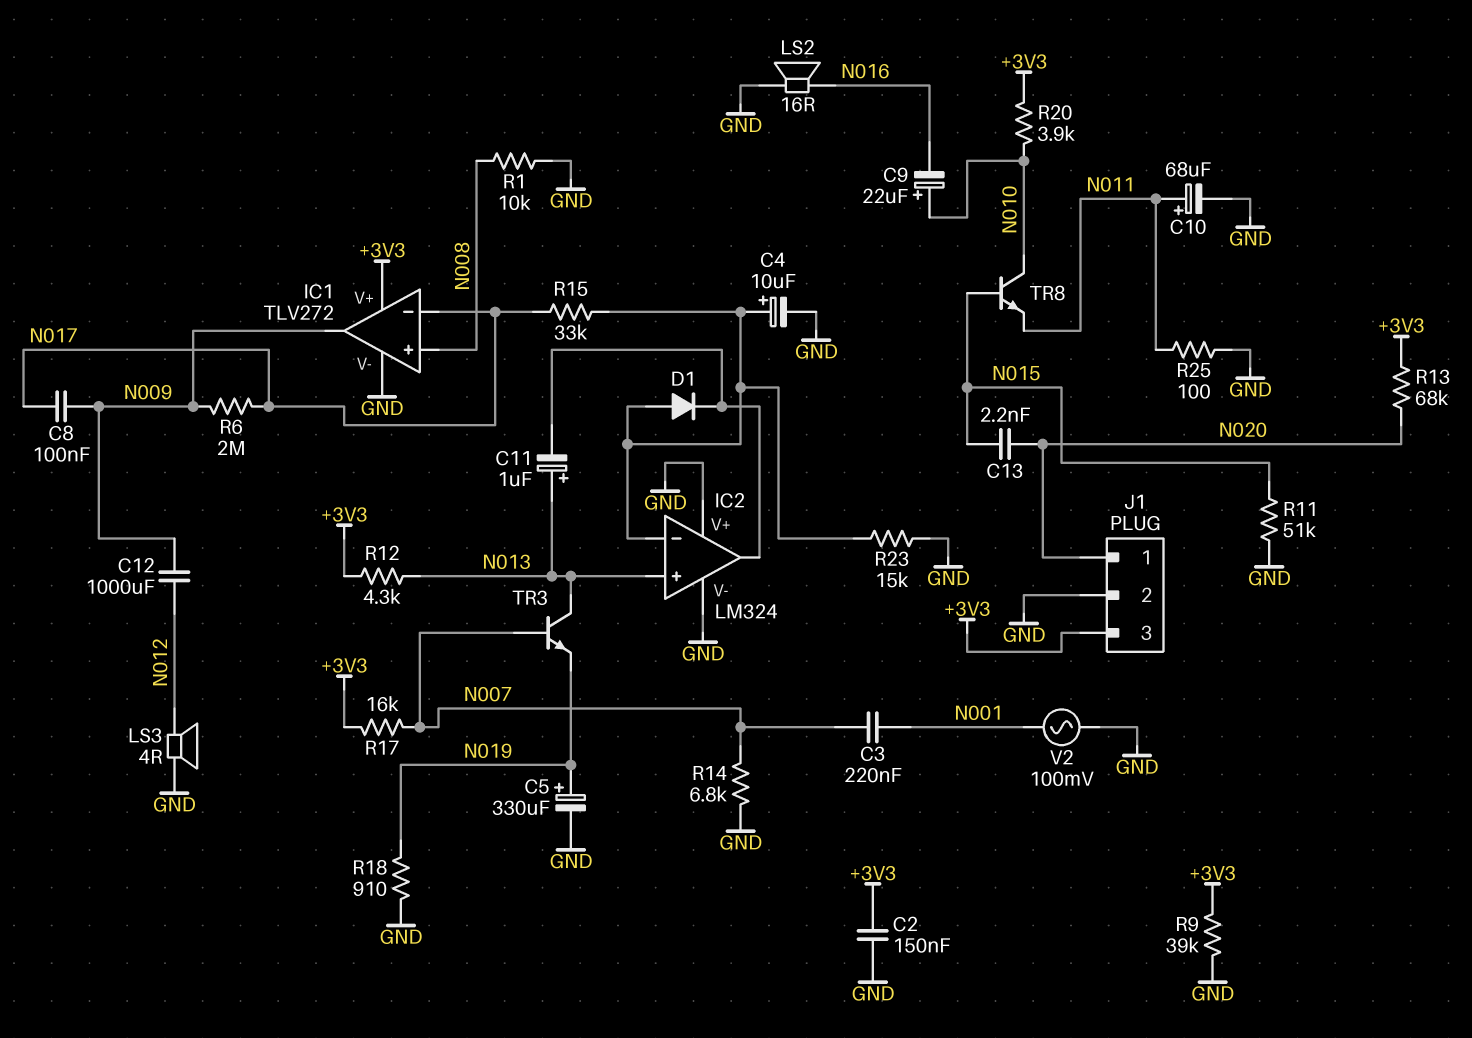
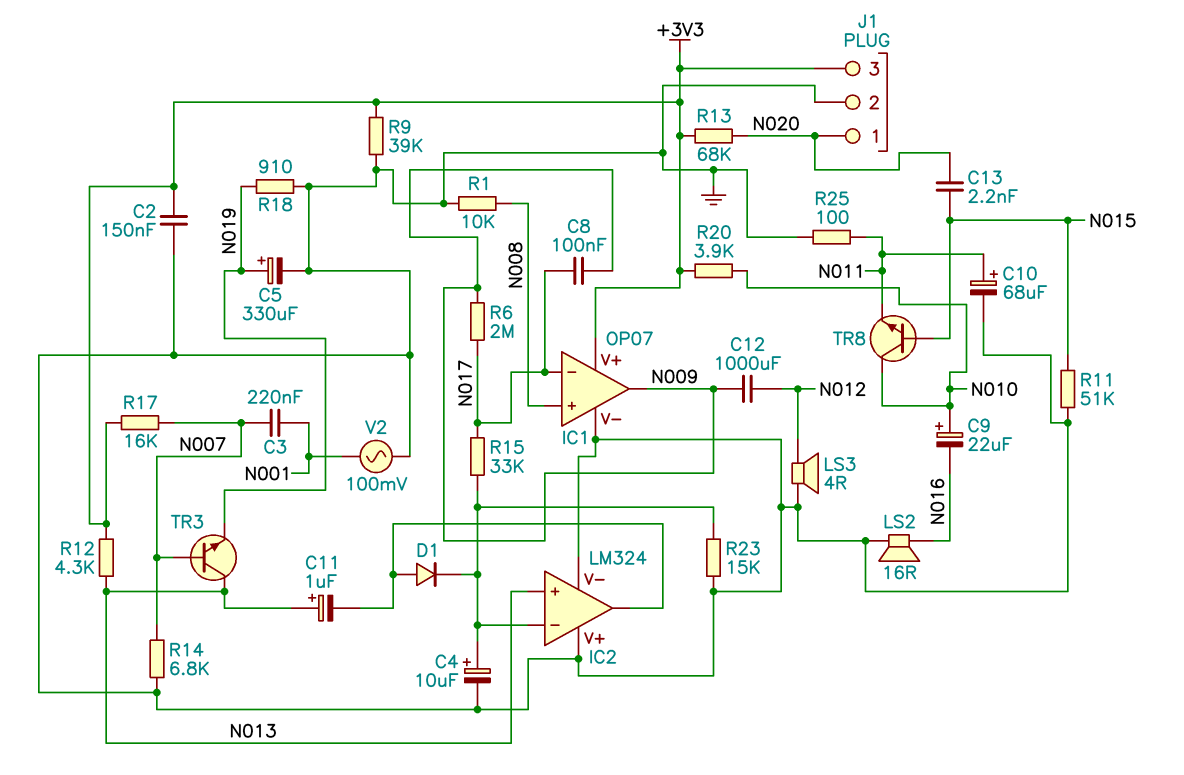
D1: diode (A IC2/in-, K IC2/out) -> diode (A IC2/out, K IC2/in-)
IC1: TLV272 -> OP07

